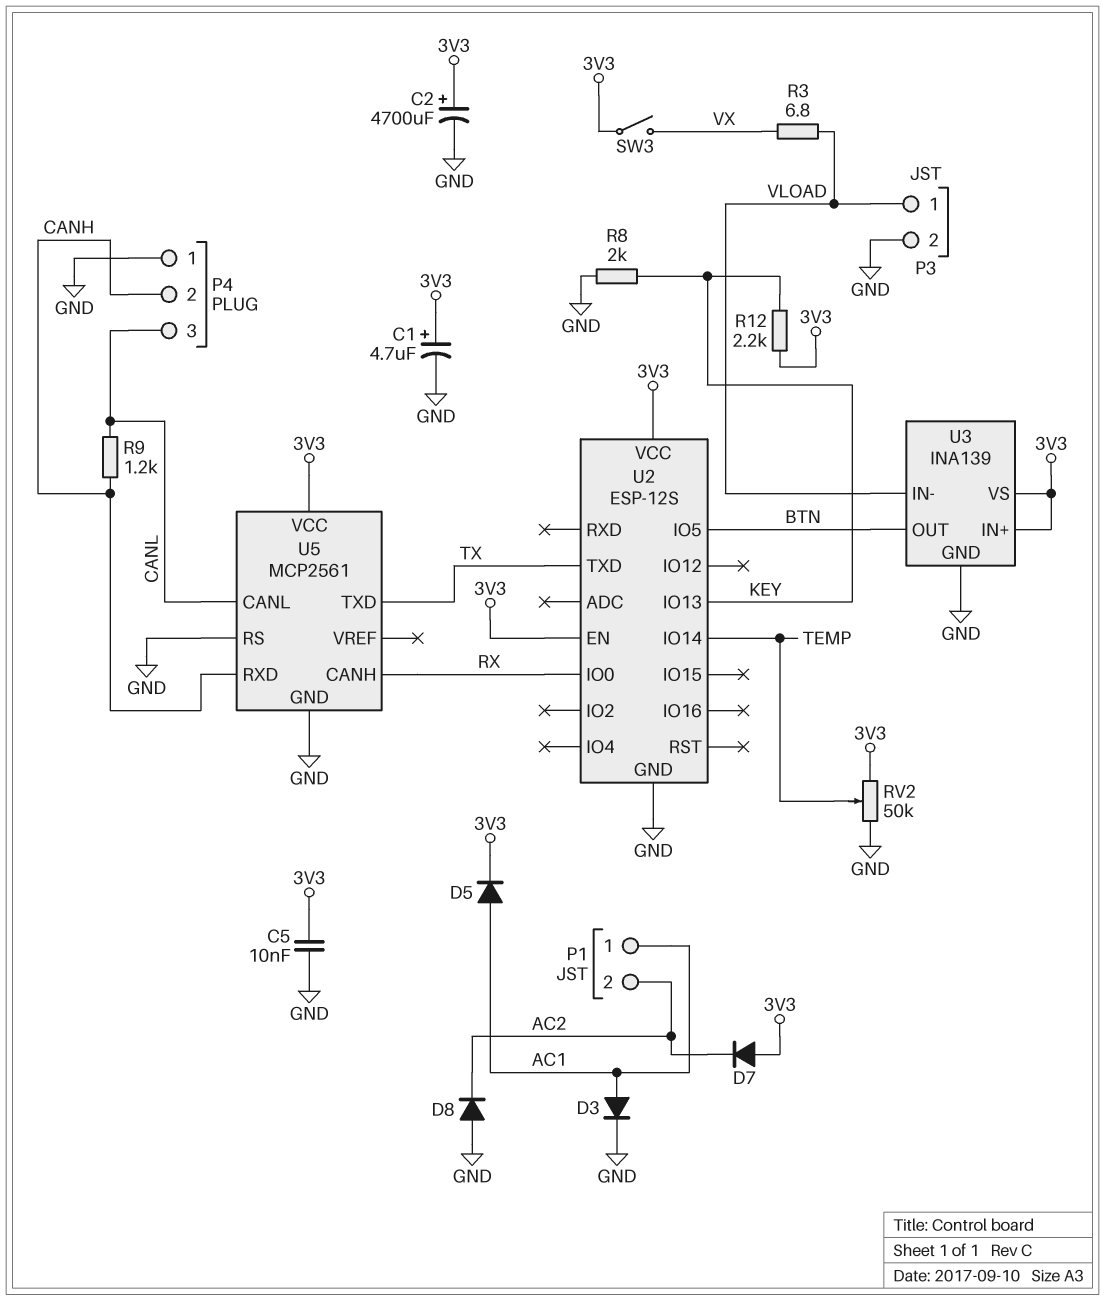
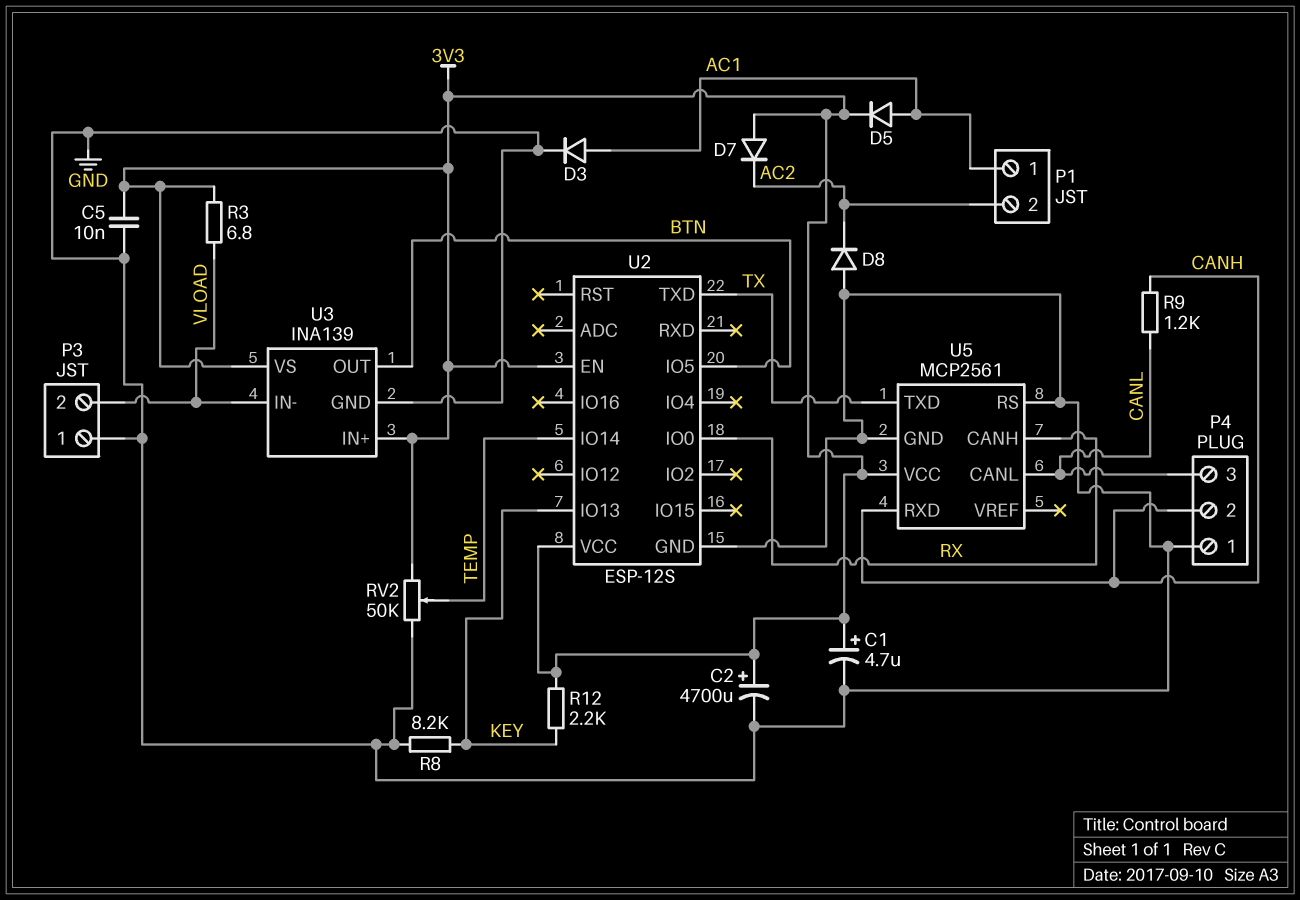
P3 pin 1: VLOAD -> GND
P3 pin 2: GND -> VLOAD
R3: 6.8 (VLOAD, VX) -> 6.8 (3V3, VLOAD)
R8: 2k (GND, KEY) -> 8.2k (GND, KEY)
SW3: switch (3V3, VX) -> none

